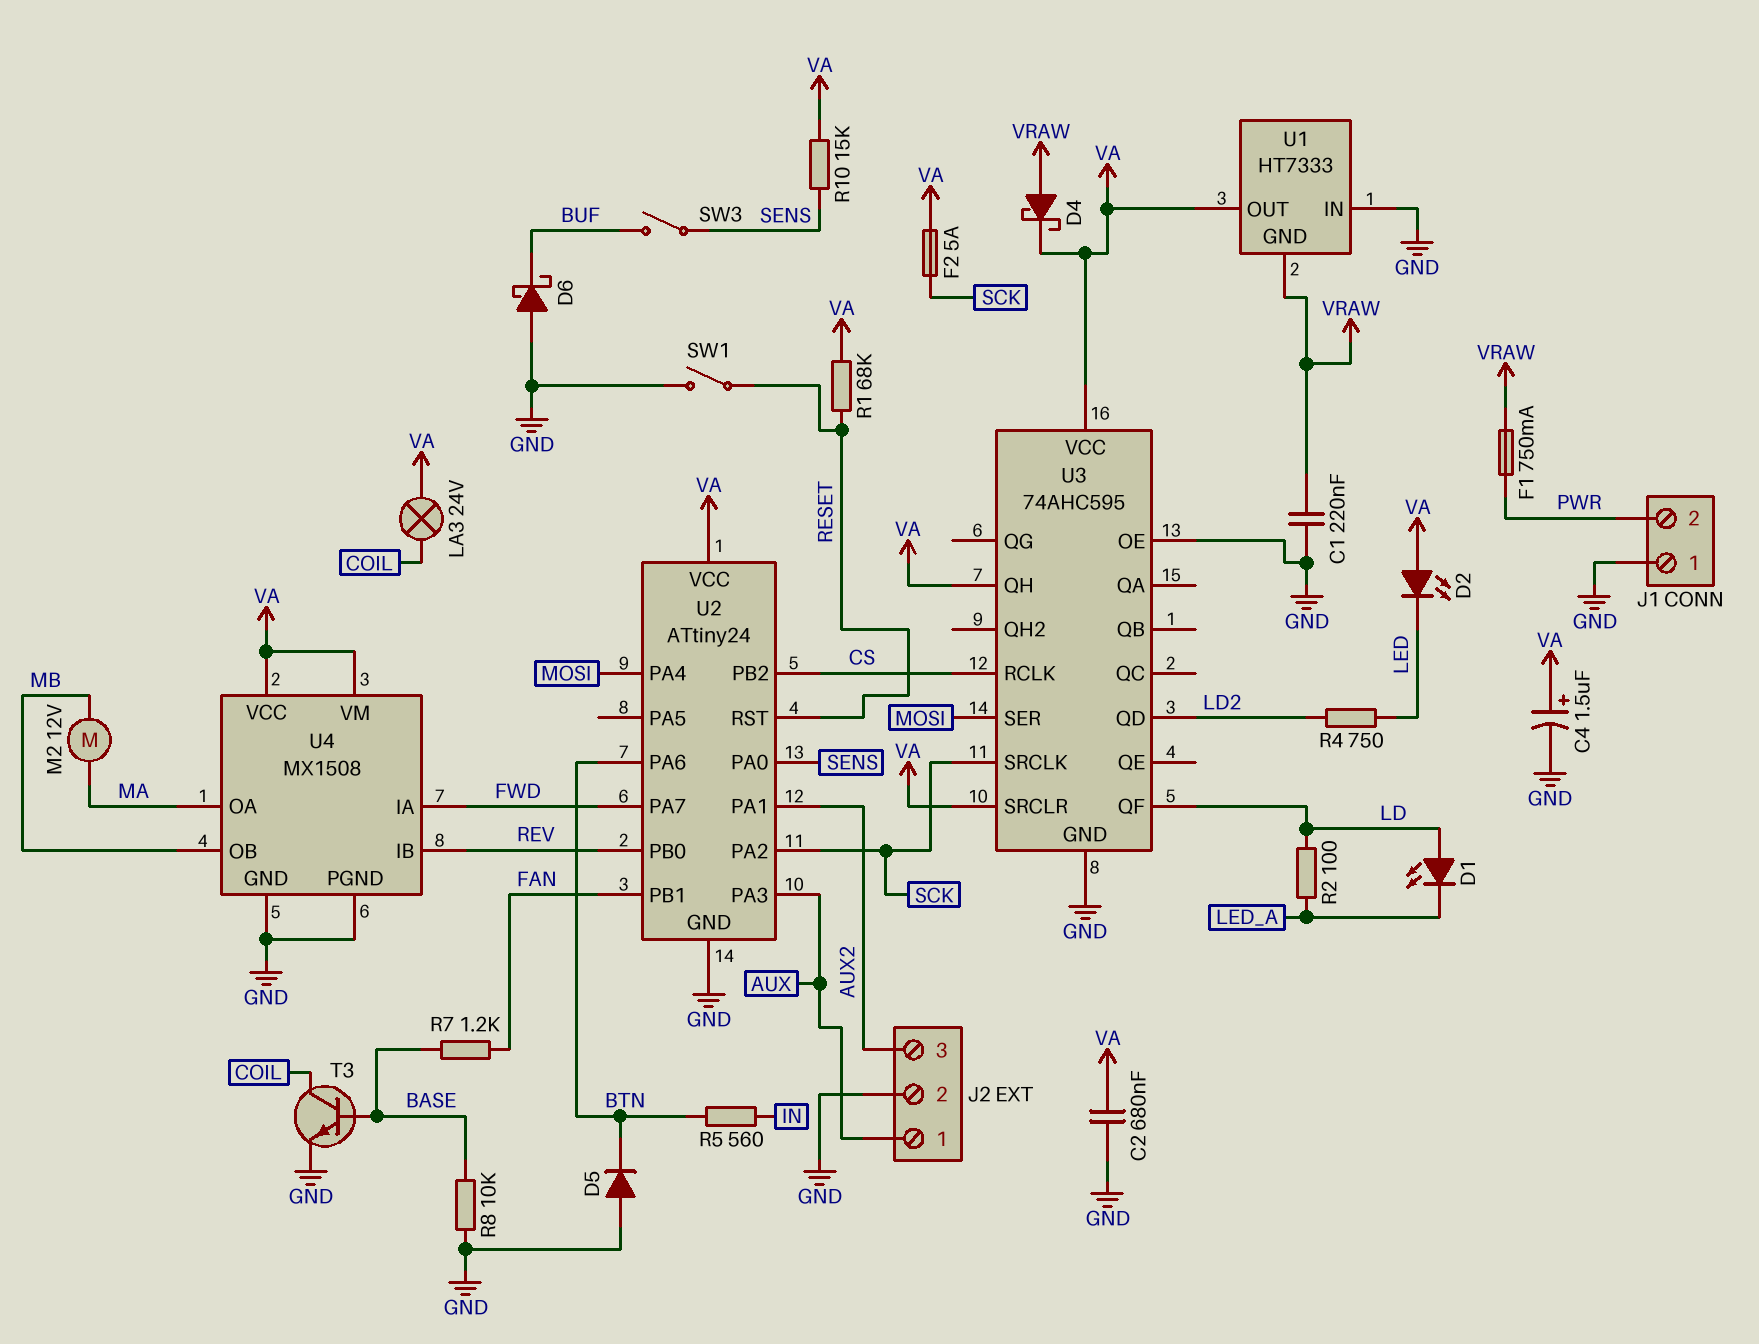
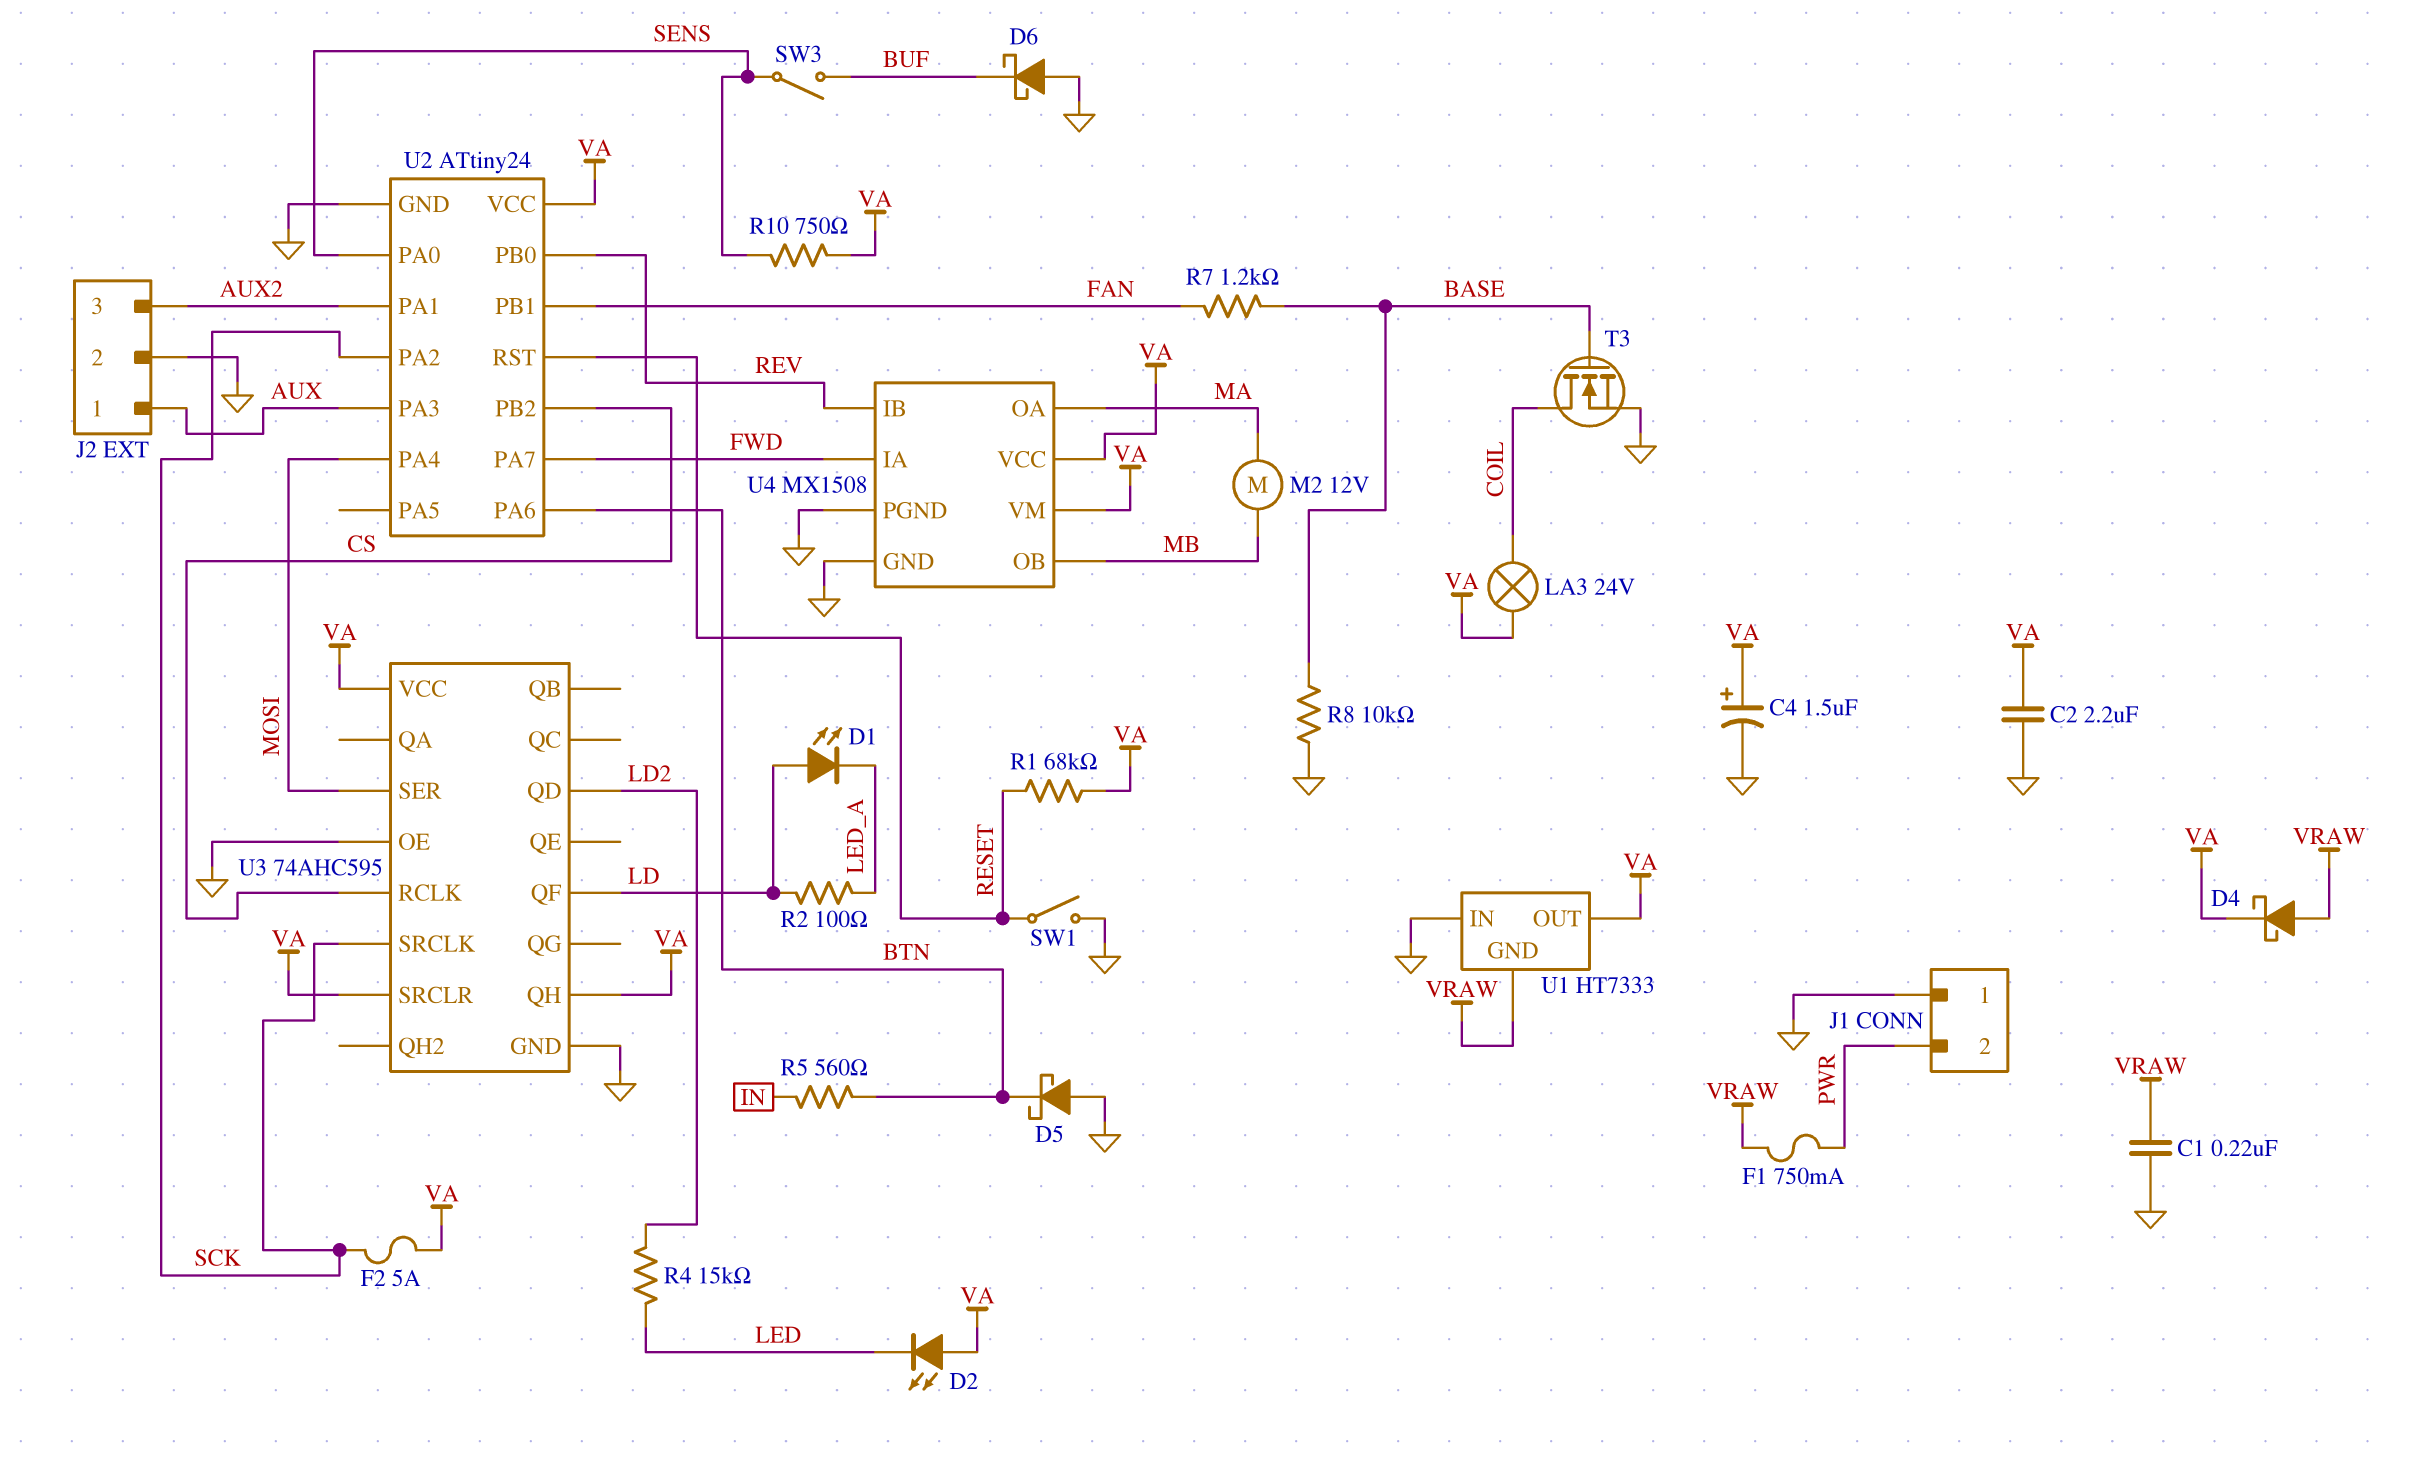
C2: 680nF (GND, VA) -> 2.2uF (GND, VA)
D5: diode (A GND, K BTN) -> schottky (A GND, K BTN)
R4: 750 (LD2, LED) -> 15k (LD2, LED)
R10: 15k (SENS, VA) -> 750 (SENS, VA)
T3: NPN (B BASE, C COIL, E GND) -> NMOS (G BASE, D COIL, S GND)

